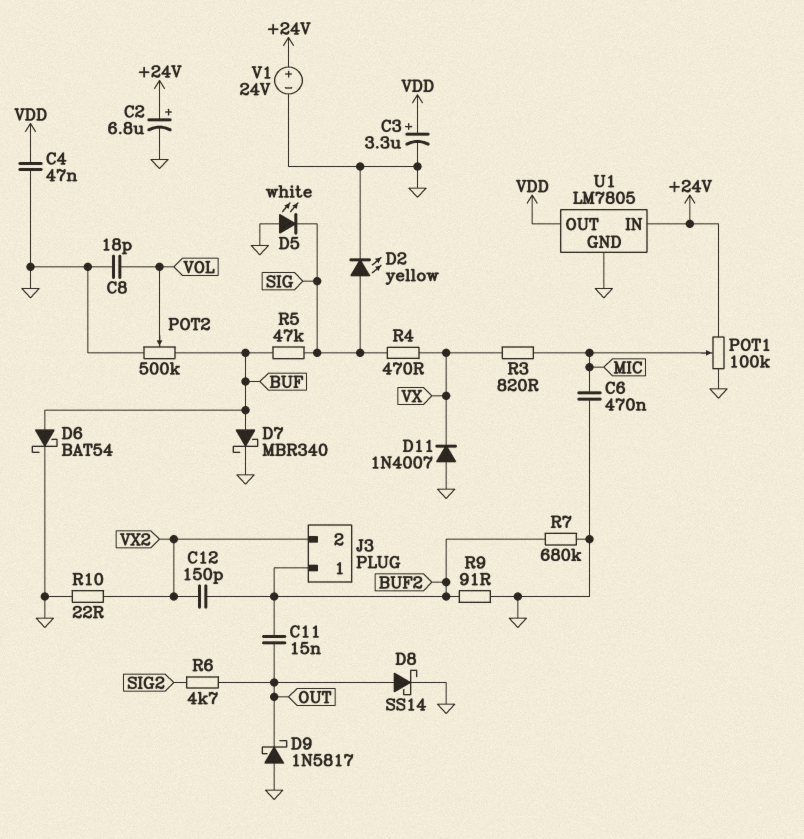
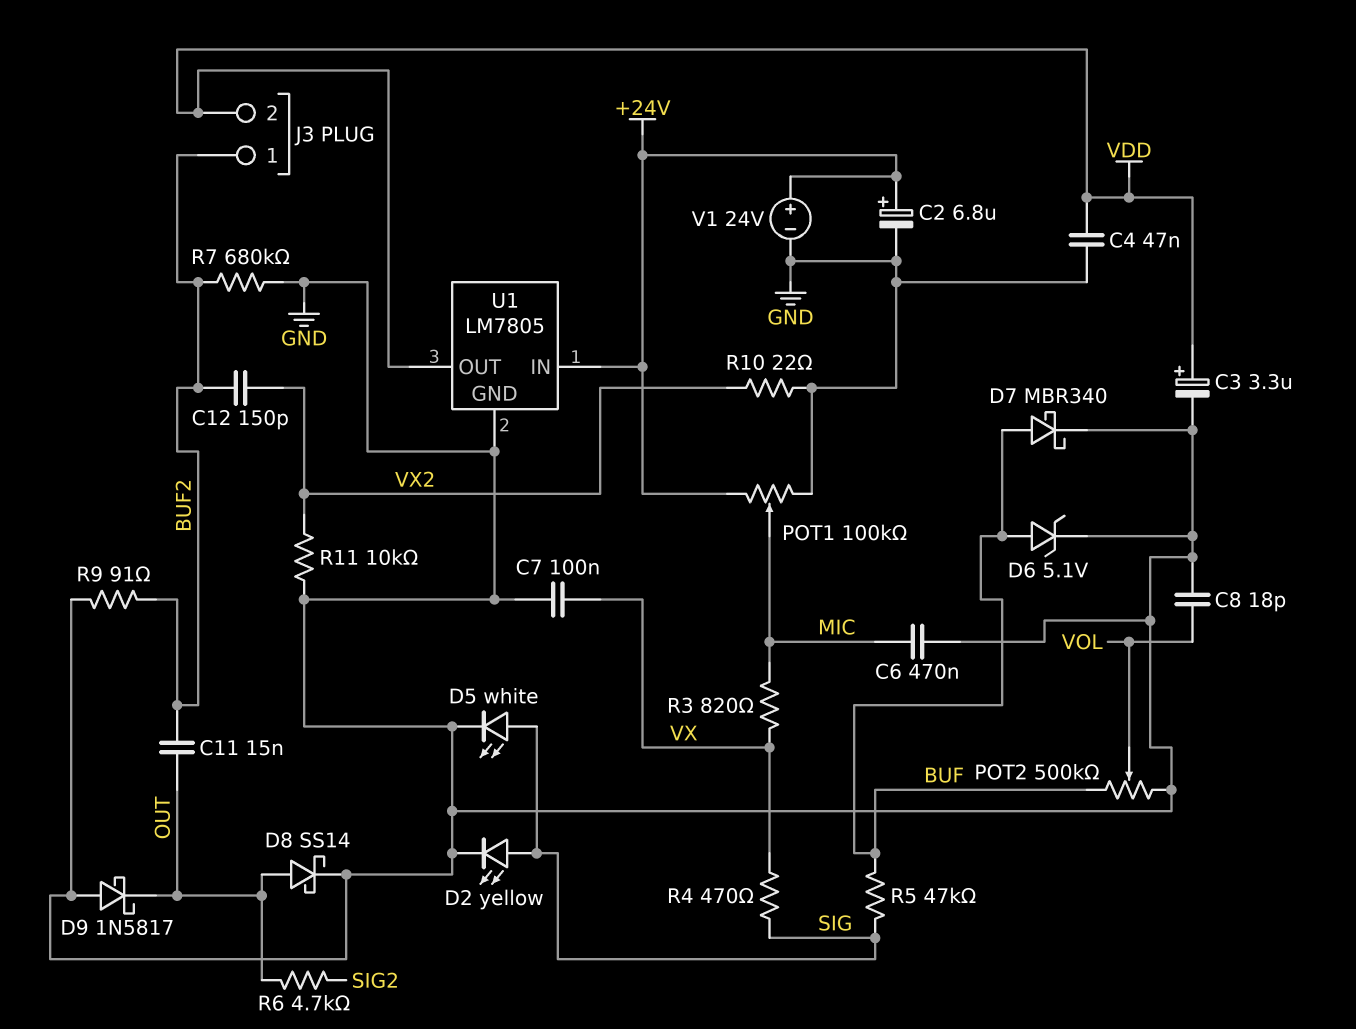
C7: none -> 100nF (GND, VX)
D5: LED white (A GND, K SIG) -> LED white (A SIG, K GND)
D6: schottky BAT54 (A BUF, K GND) -> zener 5.1V (A BUF, K GND)
D11: diode 1N4007 (A GND, K VX) -> none
J3 pin 2: VX2 -> VDD
R11: none -> 10k (GND, VX2)

